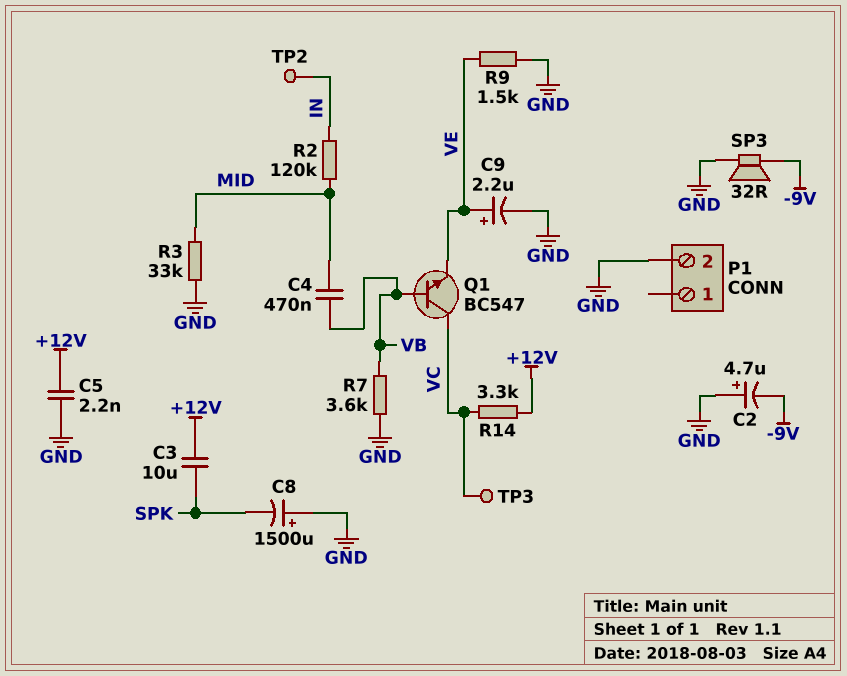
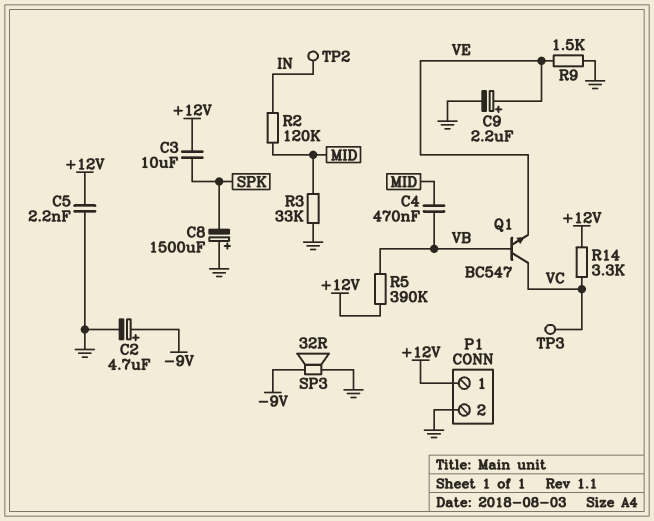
C2: 4.7uF (plus GND, minus -9V) -> 4.7uF (plus -9V, minus GND)
P1 pin 1: none -> +12V
R5: none -> 390k (+12V, VB)
R7: 3.6k (GND, VB) -> none

